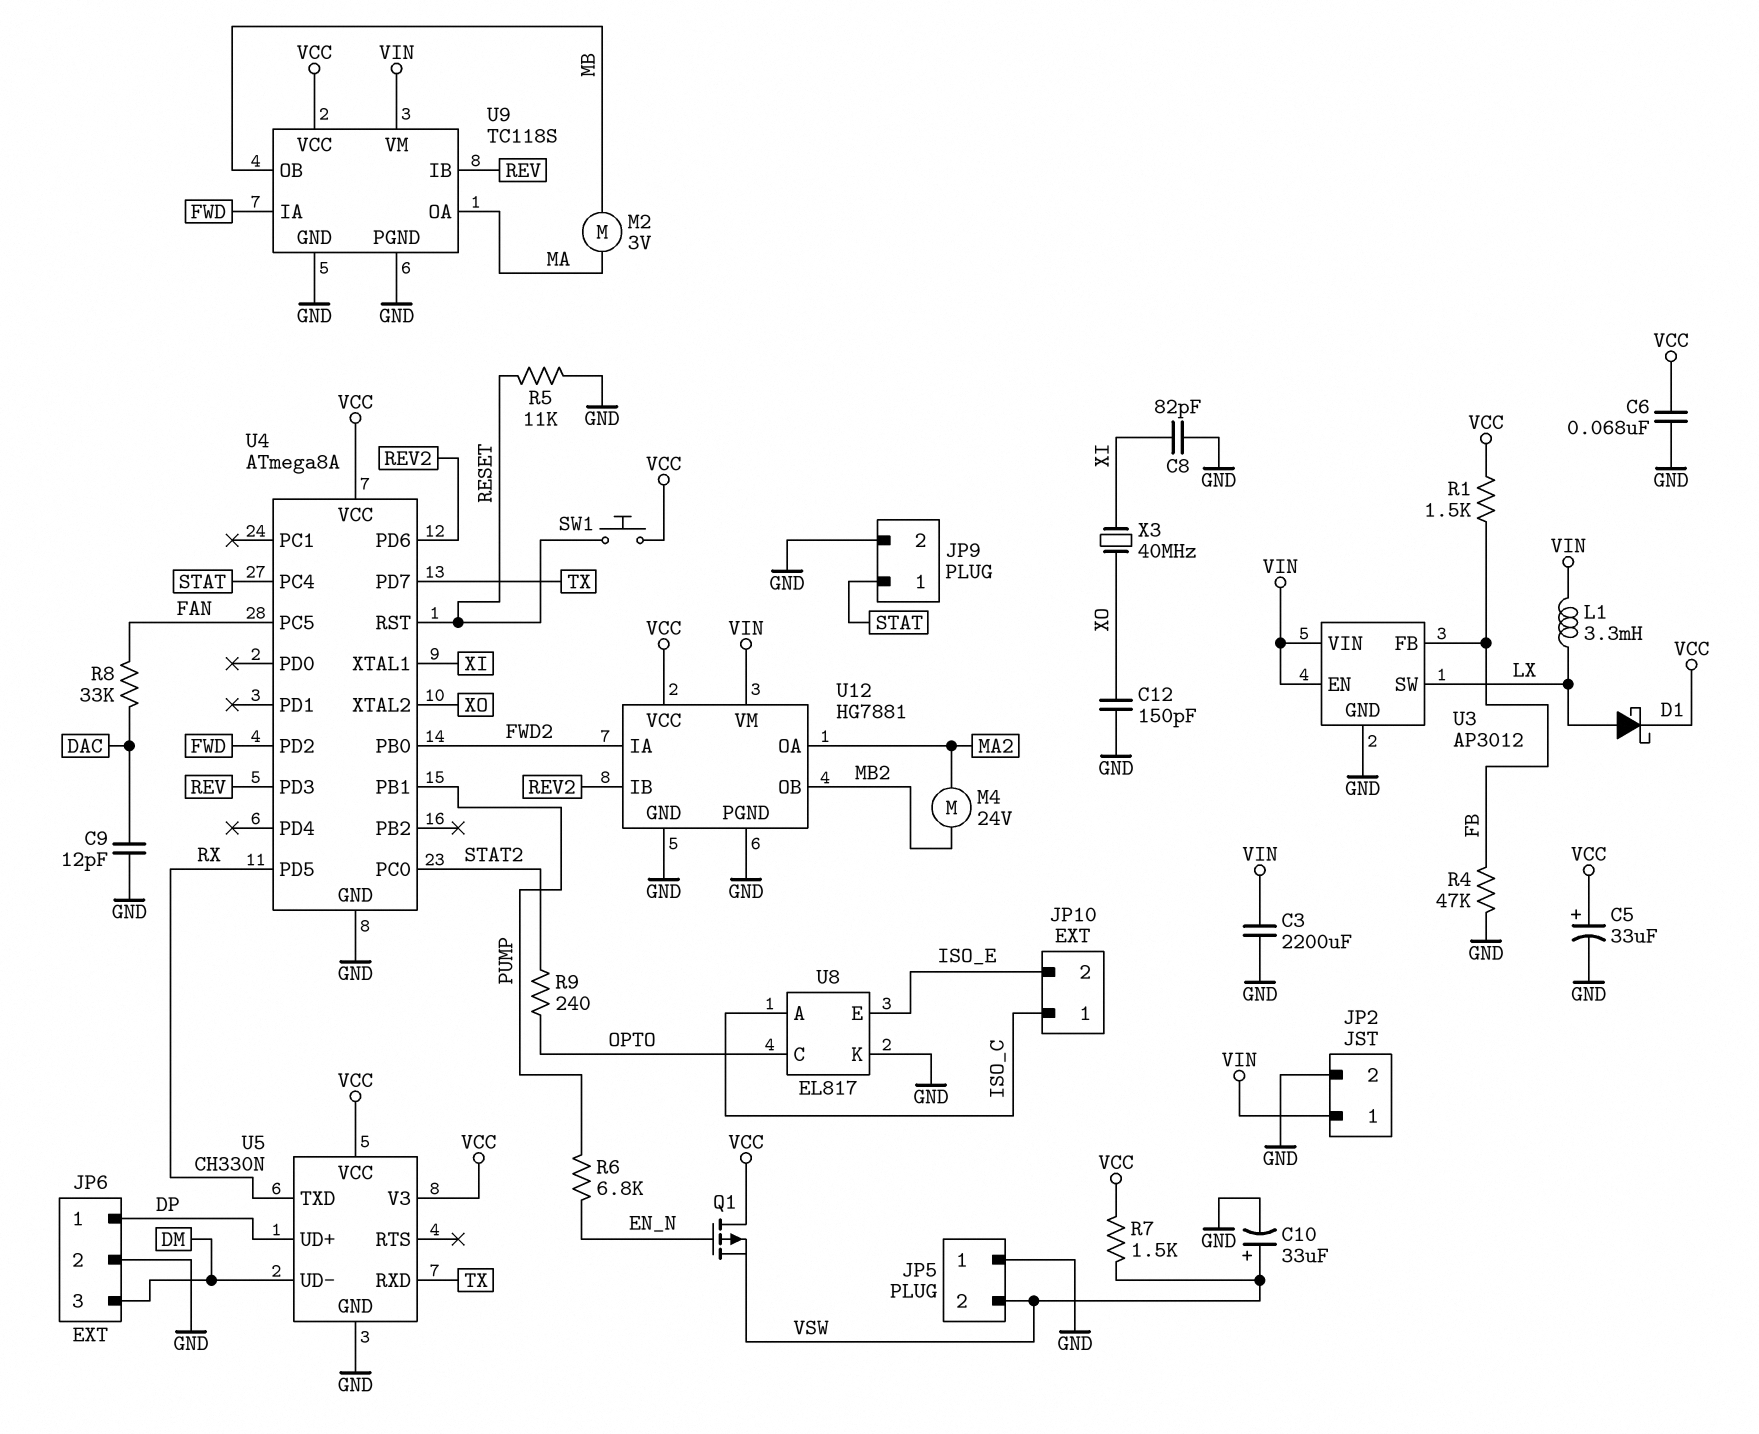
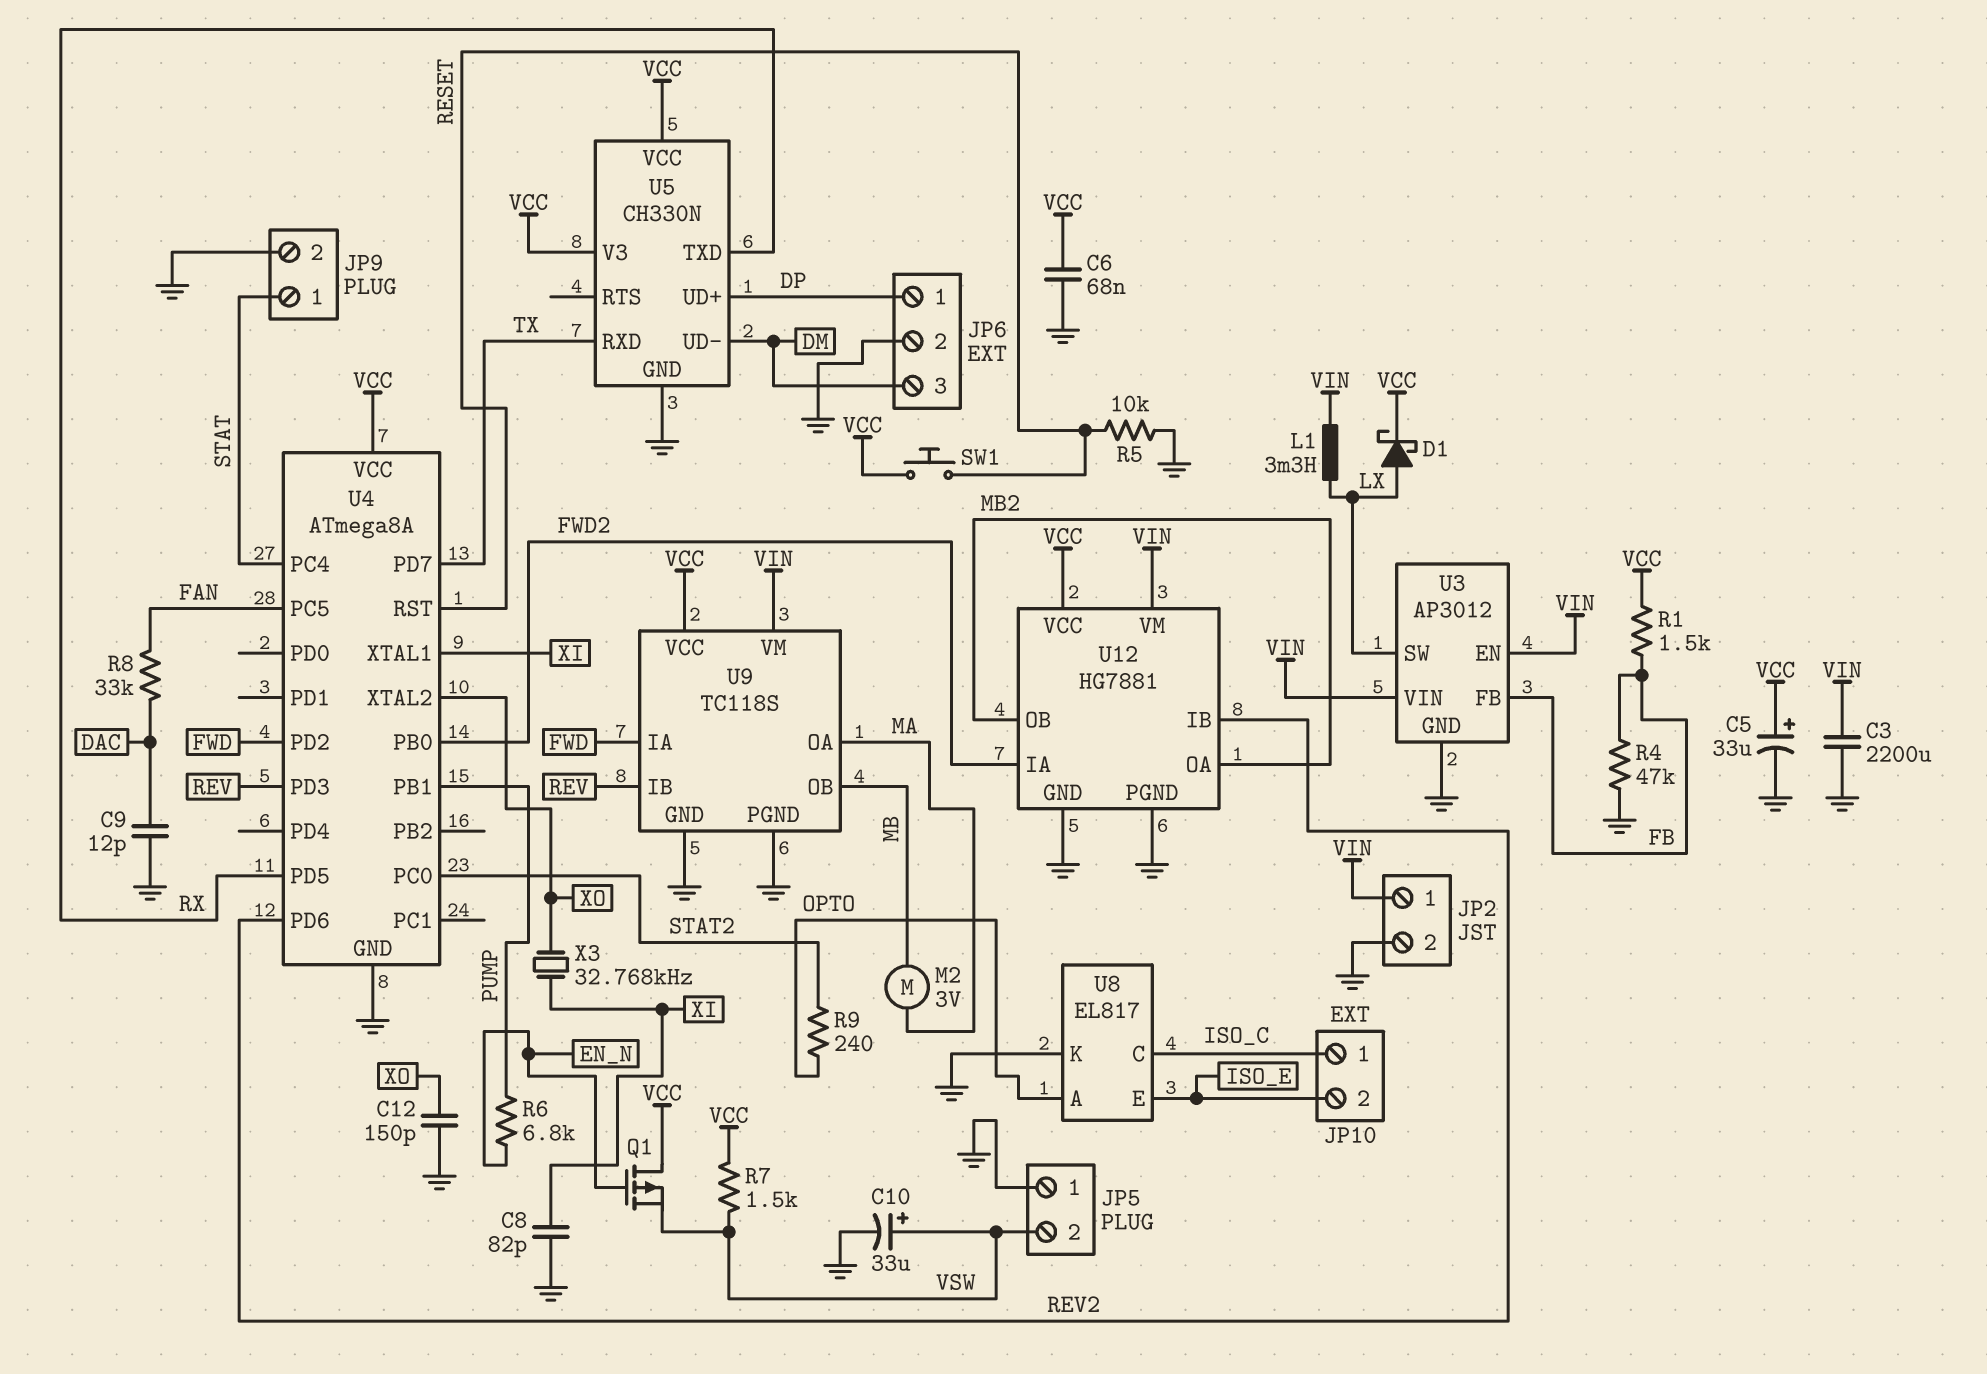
M4: motor 24V (MA2, MB2) -> none
R5: 11k (GND, RESET) -> 10k (GND, RESET)
U8 pin A: ISO_C -> OPTO
U8 pin C: OPTO -> ISO_C
U12 pin OA: MA2 -> MB2
X3: 40MHz (XI, XO) -> 32.768kHz (XI, XO)

